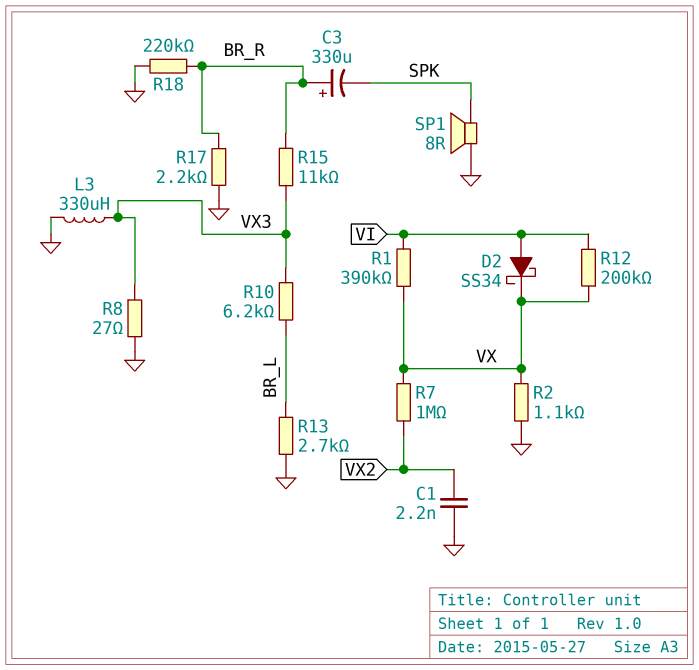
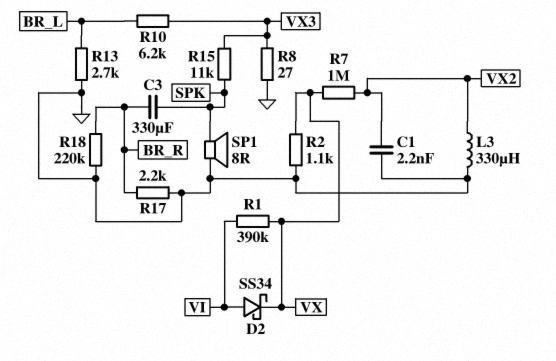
C3: 330uF (plus BR_R, minus SPK) -> 330uF (BR_R, SPK)
L3: 330uH (GND, VX3) -> 330uH (GND, VX2)
R12: 200k (VI, VX) -> none
R15: 11k (BR_R, VX3) -> 11k (SPK, VX3)

